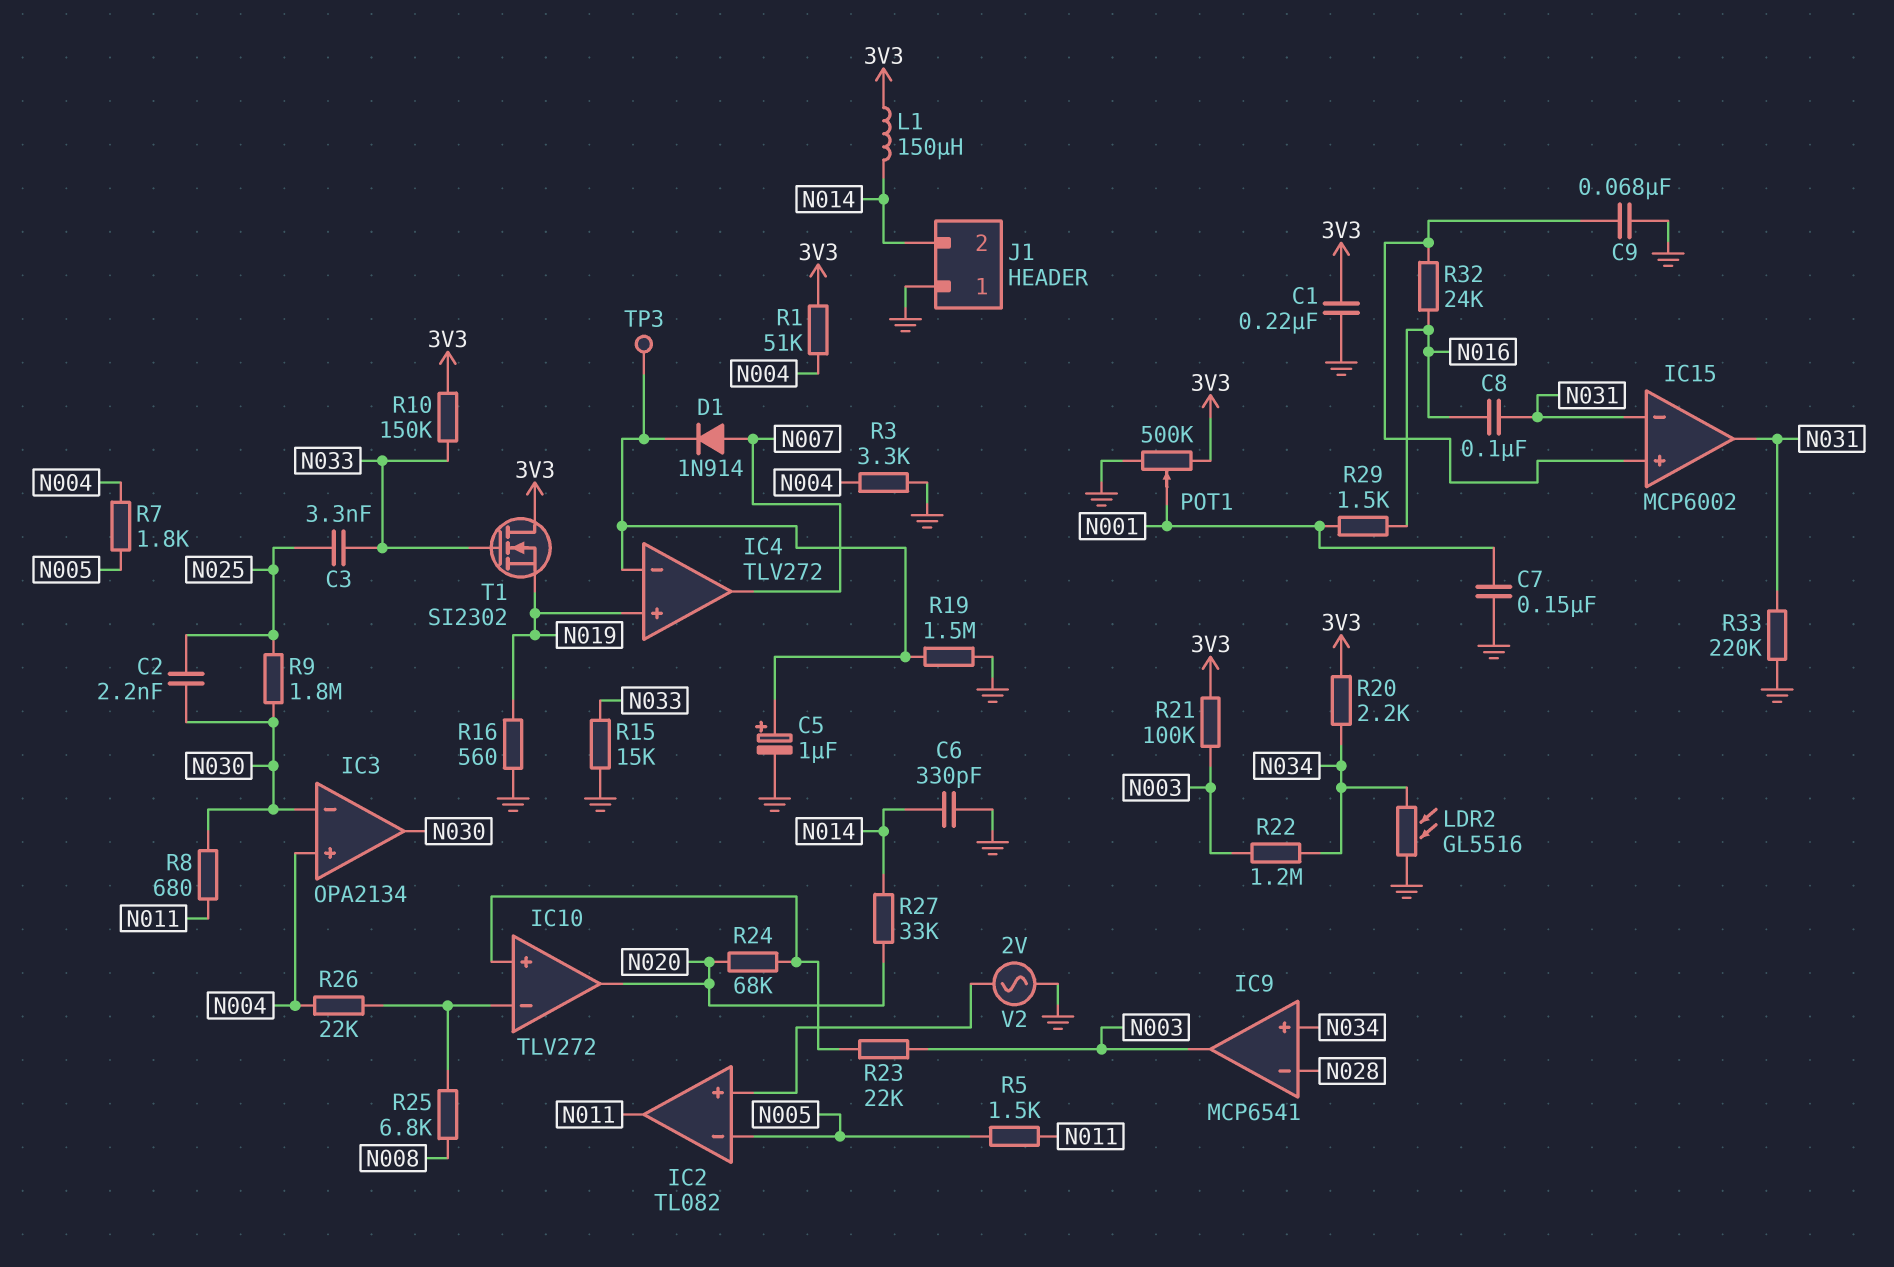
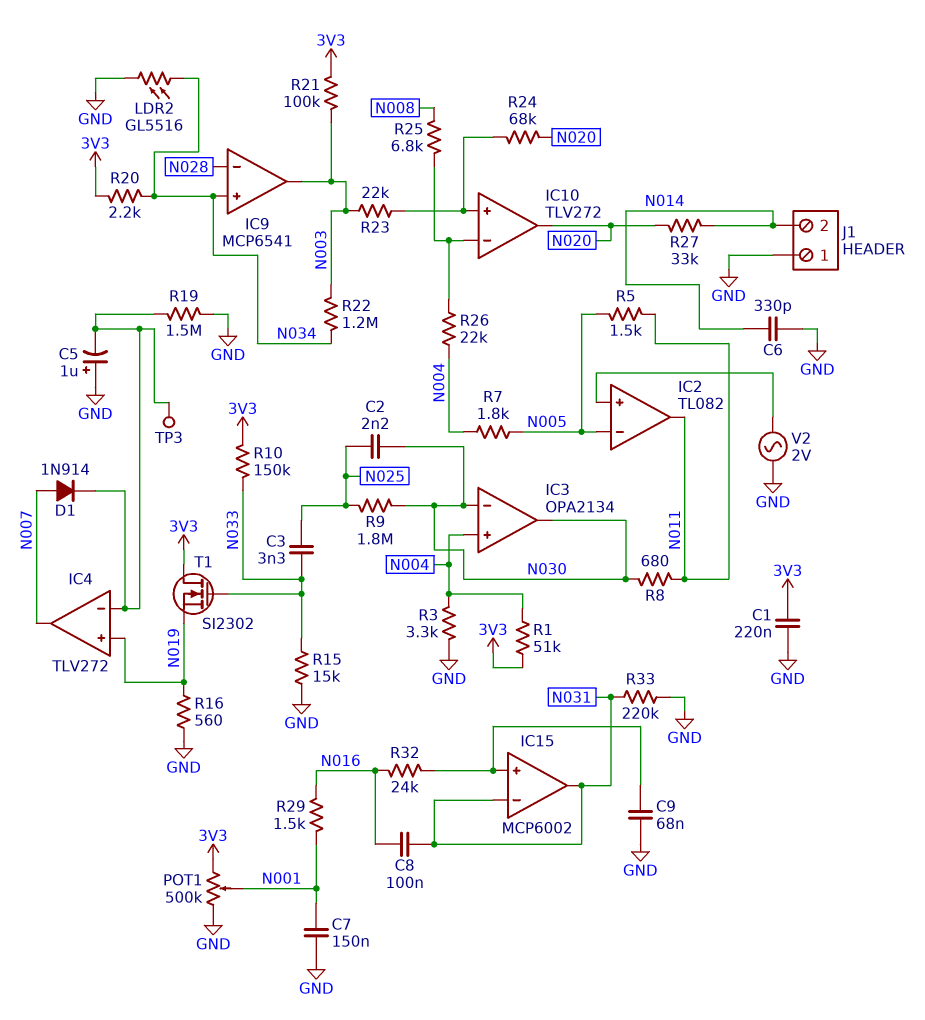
C5: 1uF (plus IC4/in-, minus GND) -> 1uF (plus GND, minus IC4/in-)
L1: 150uH (3V3, N014) -> none

